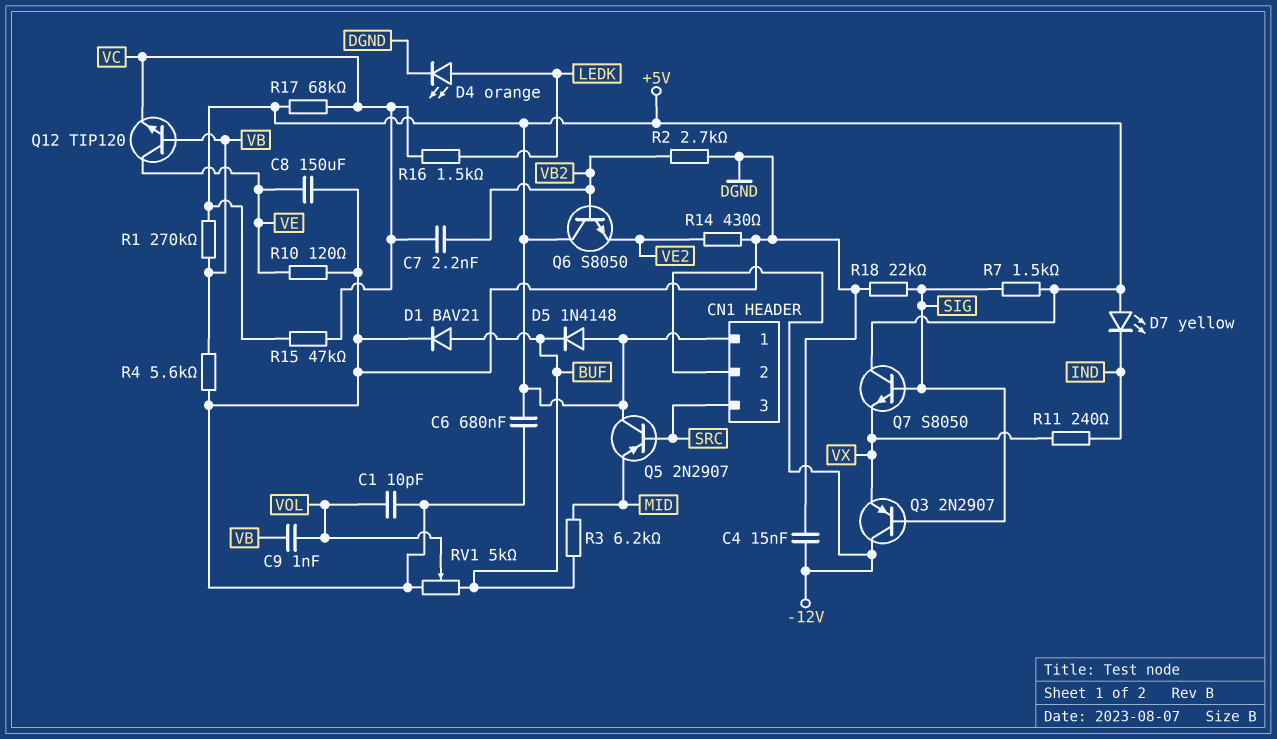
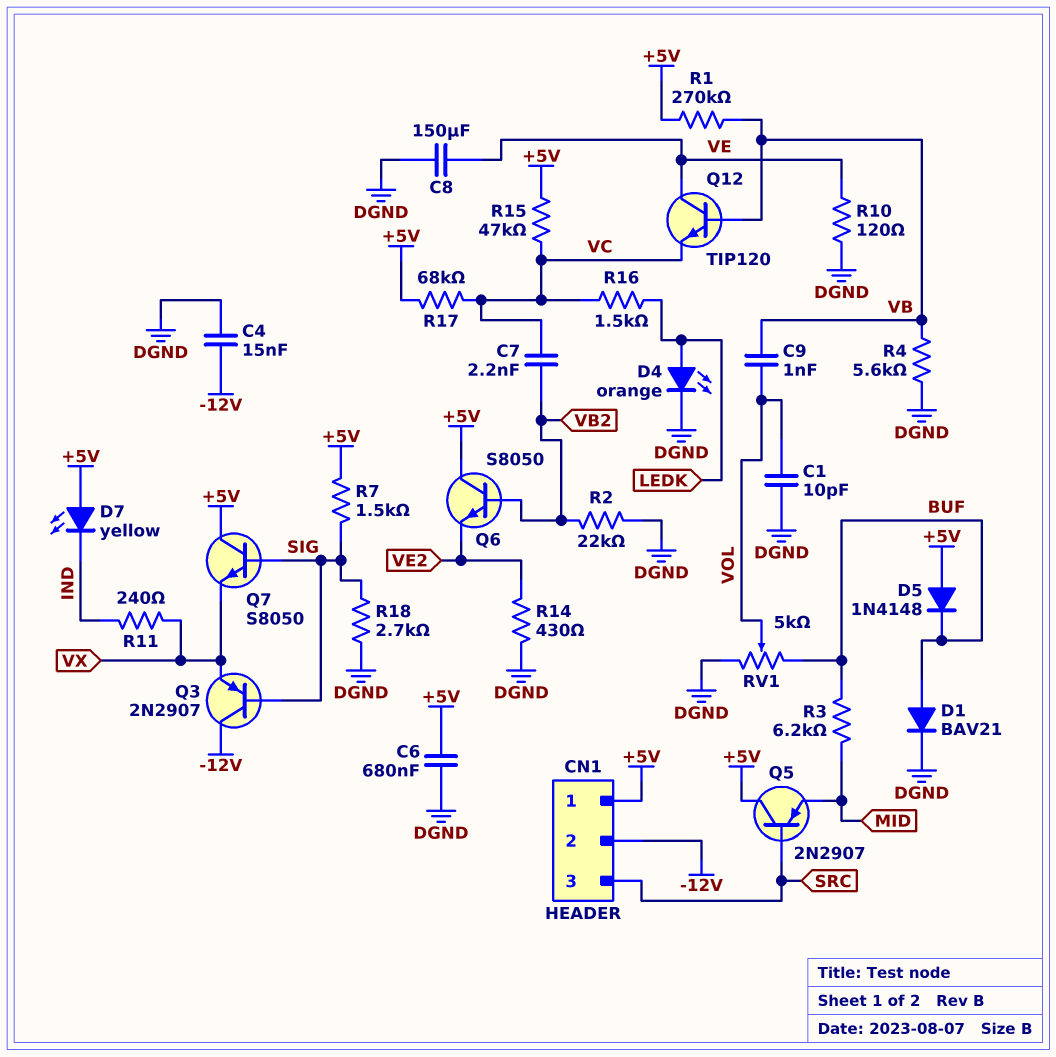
R2: 2.7k (DGND, VB2) -> 22k (DGND, VB2)
R18: 22k (DGND, SIG) -> 2.7k (DGND, SIG)

